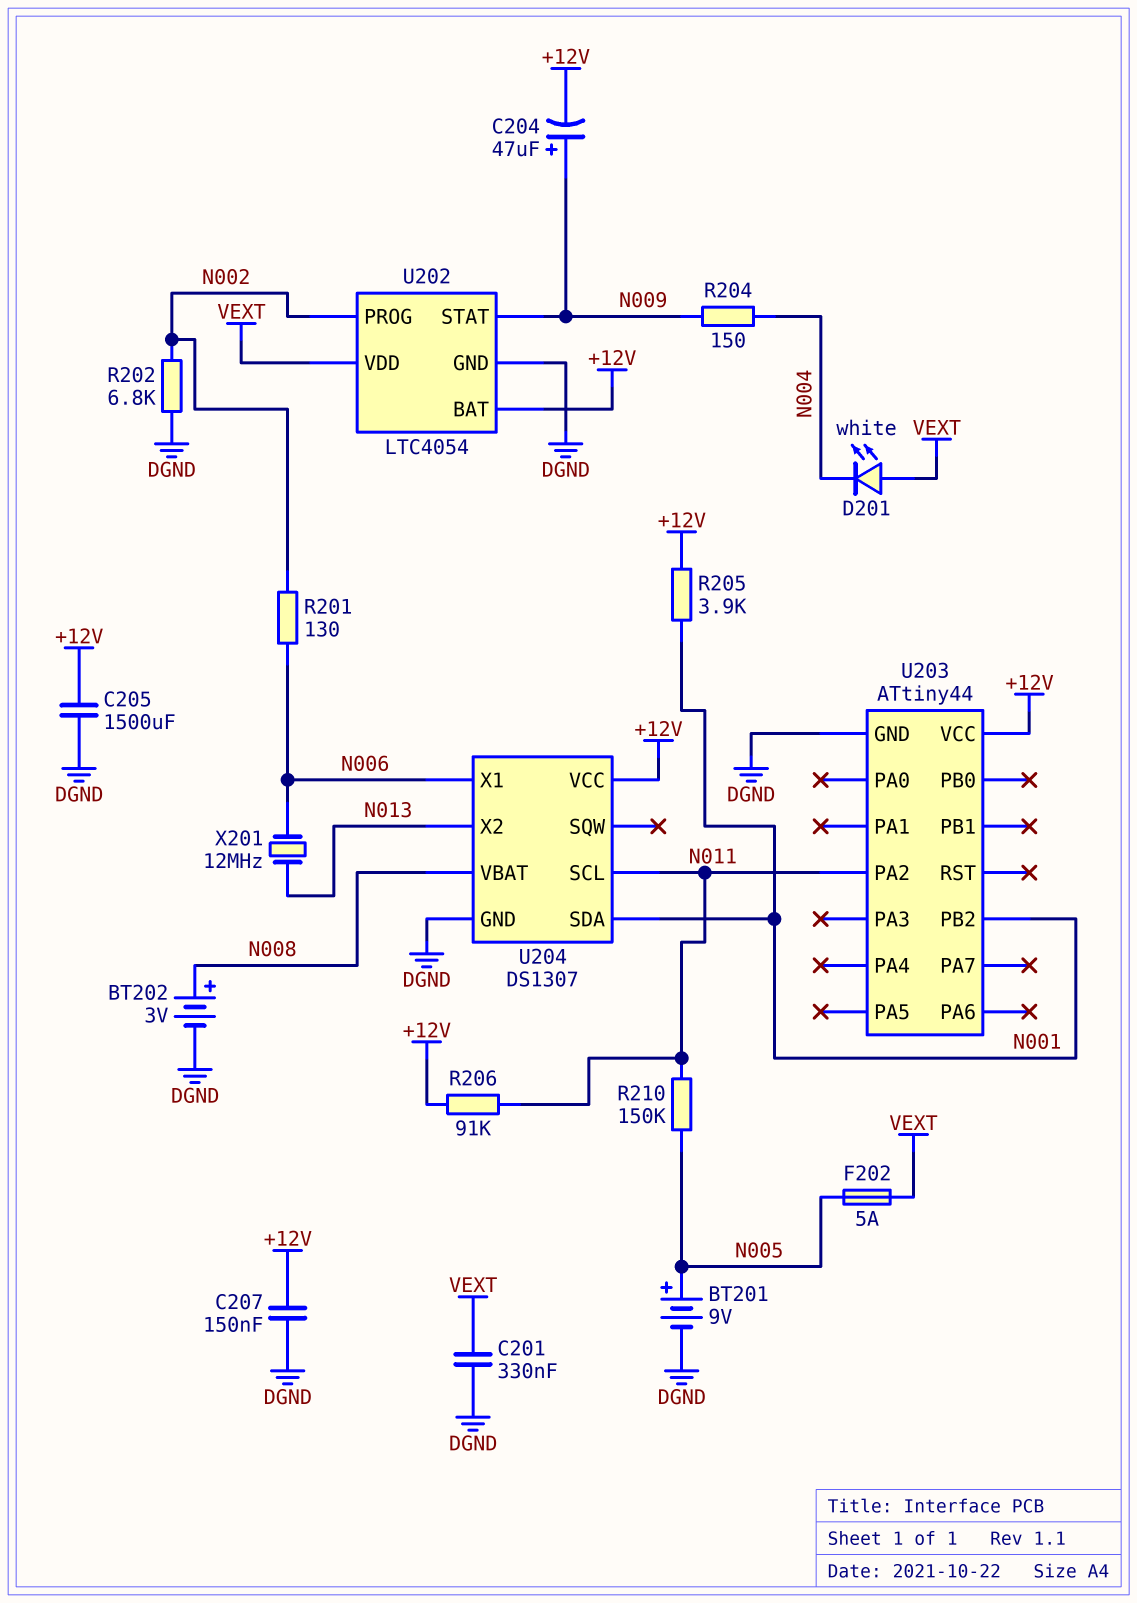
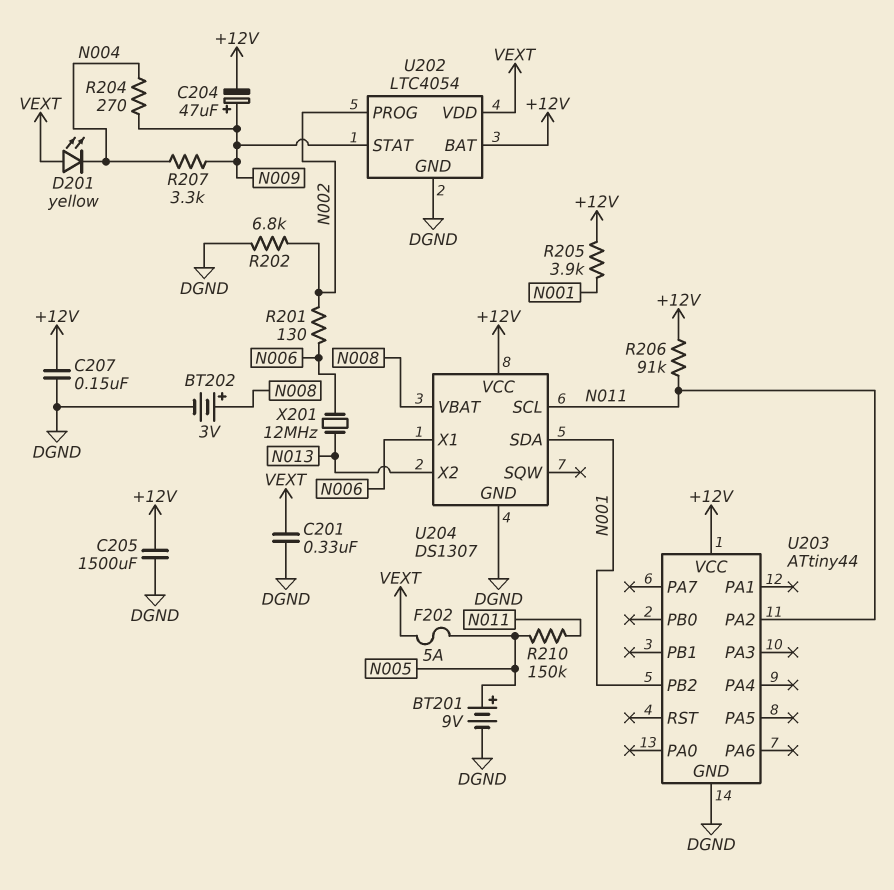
D201: LED white (A VEXT, K N004) -> LED yellow (A VEXT, K N004)
R204: 150 (N004, N009) -> 270 (N004, N009)
R207: none -> 3.3k (N004, N009)

